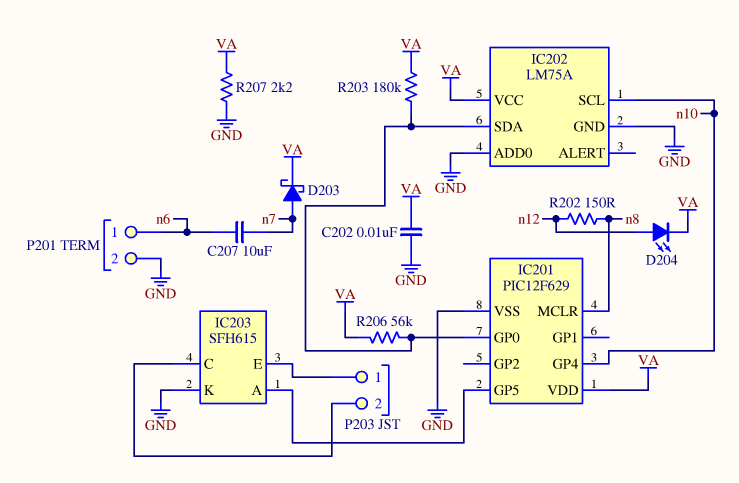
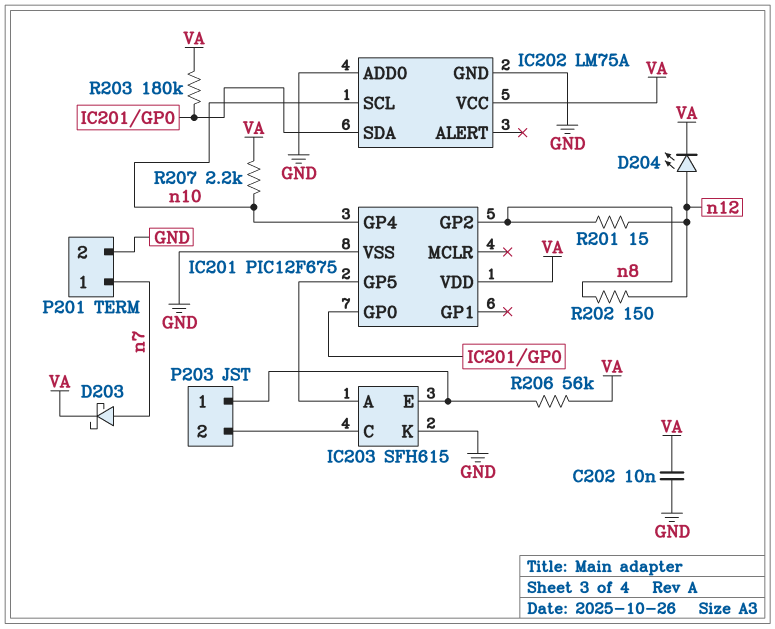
C207: 10uF (n6, n7) -> none
IC201: PIC12F629 -> PIC12F675
IC201 pin GP2: none -> n8
IC201 pin MCLR: n8 -> none
P201 pin 1: n6 -> n7
R201: none -> 15 (n8, n12)
R206: 56k (IC201/GP0, VA) -> 56k (IC203/E, VA)
R207: 2.2k (GND, VA) -> 2.2k (VA, n10)

